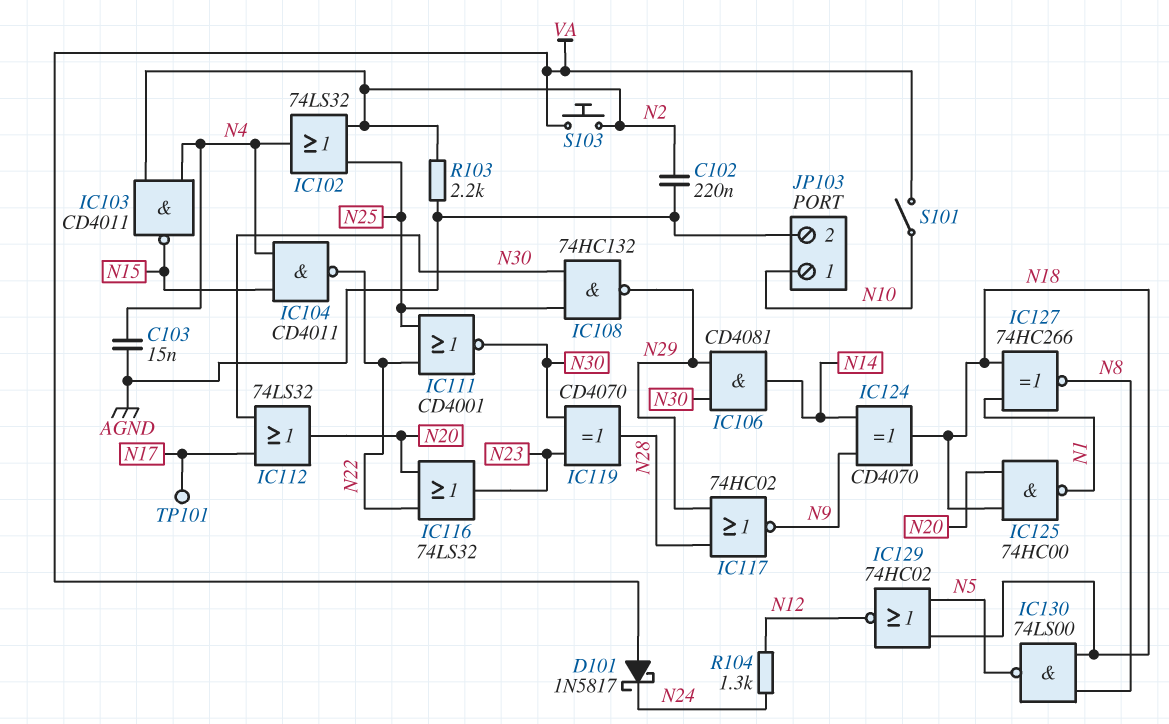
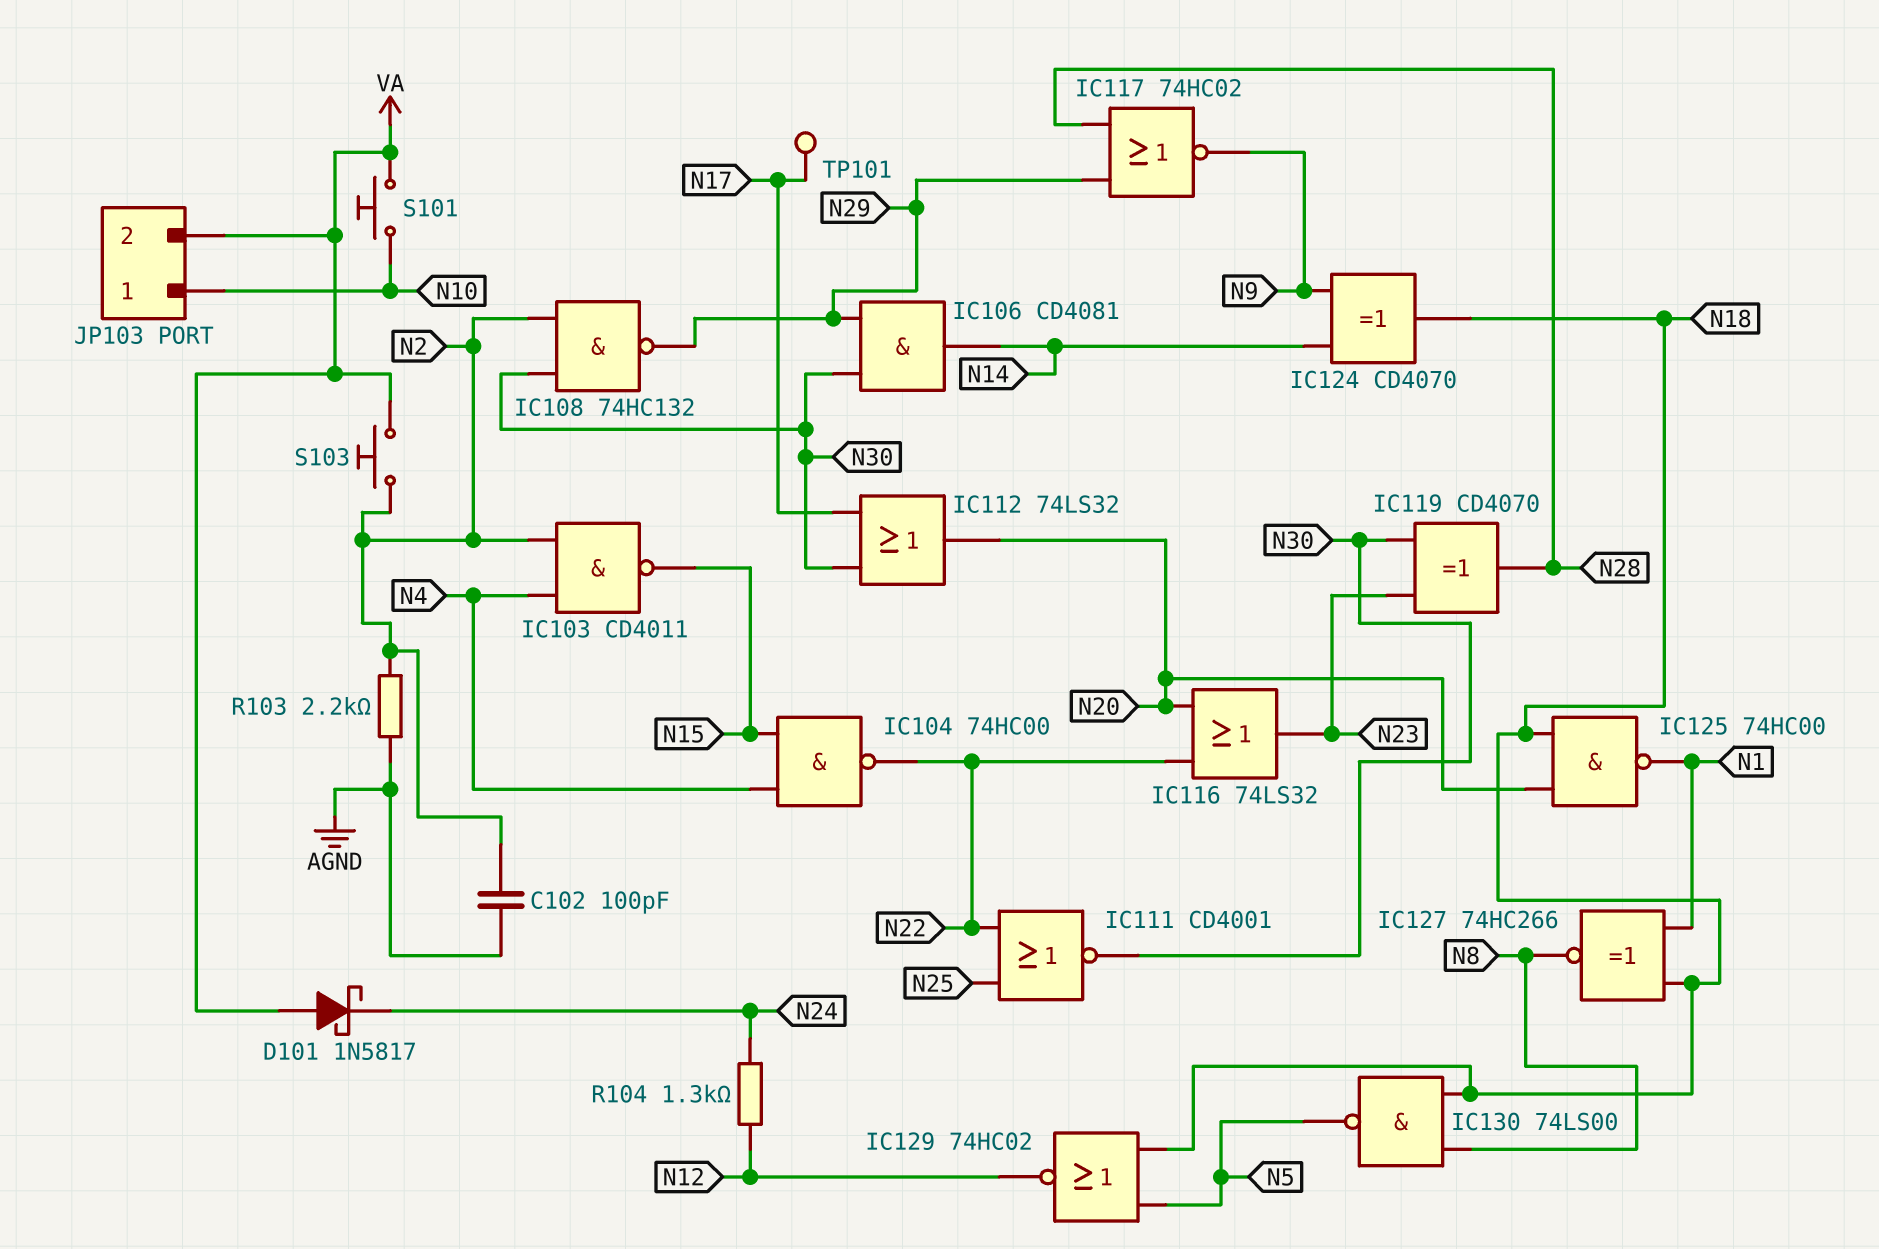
C102: 220nF (AGND, N2) -> 100pF (AGND, N2)
C103: 15nF (AGND, N4) -> none
IC102: OR 74LS32 (in N2, in N25, out N4) -> none
IC104: NAND CD4011 (in N4, in N15, out N22) -> NAND 74HC00 (in N4, in N15, out N22)
IC108: NAND 74HC132 (in N25, in N30, out N29) -> NAND 74HC132 (in N2, in N30, out N29)
JP103 pin 2: AGND -> VA
S101: switch (N10, VA) -> button (N10, VA)

